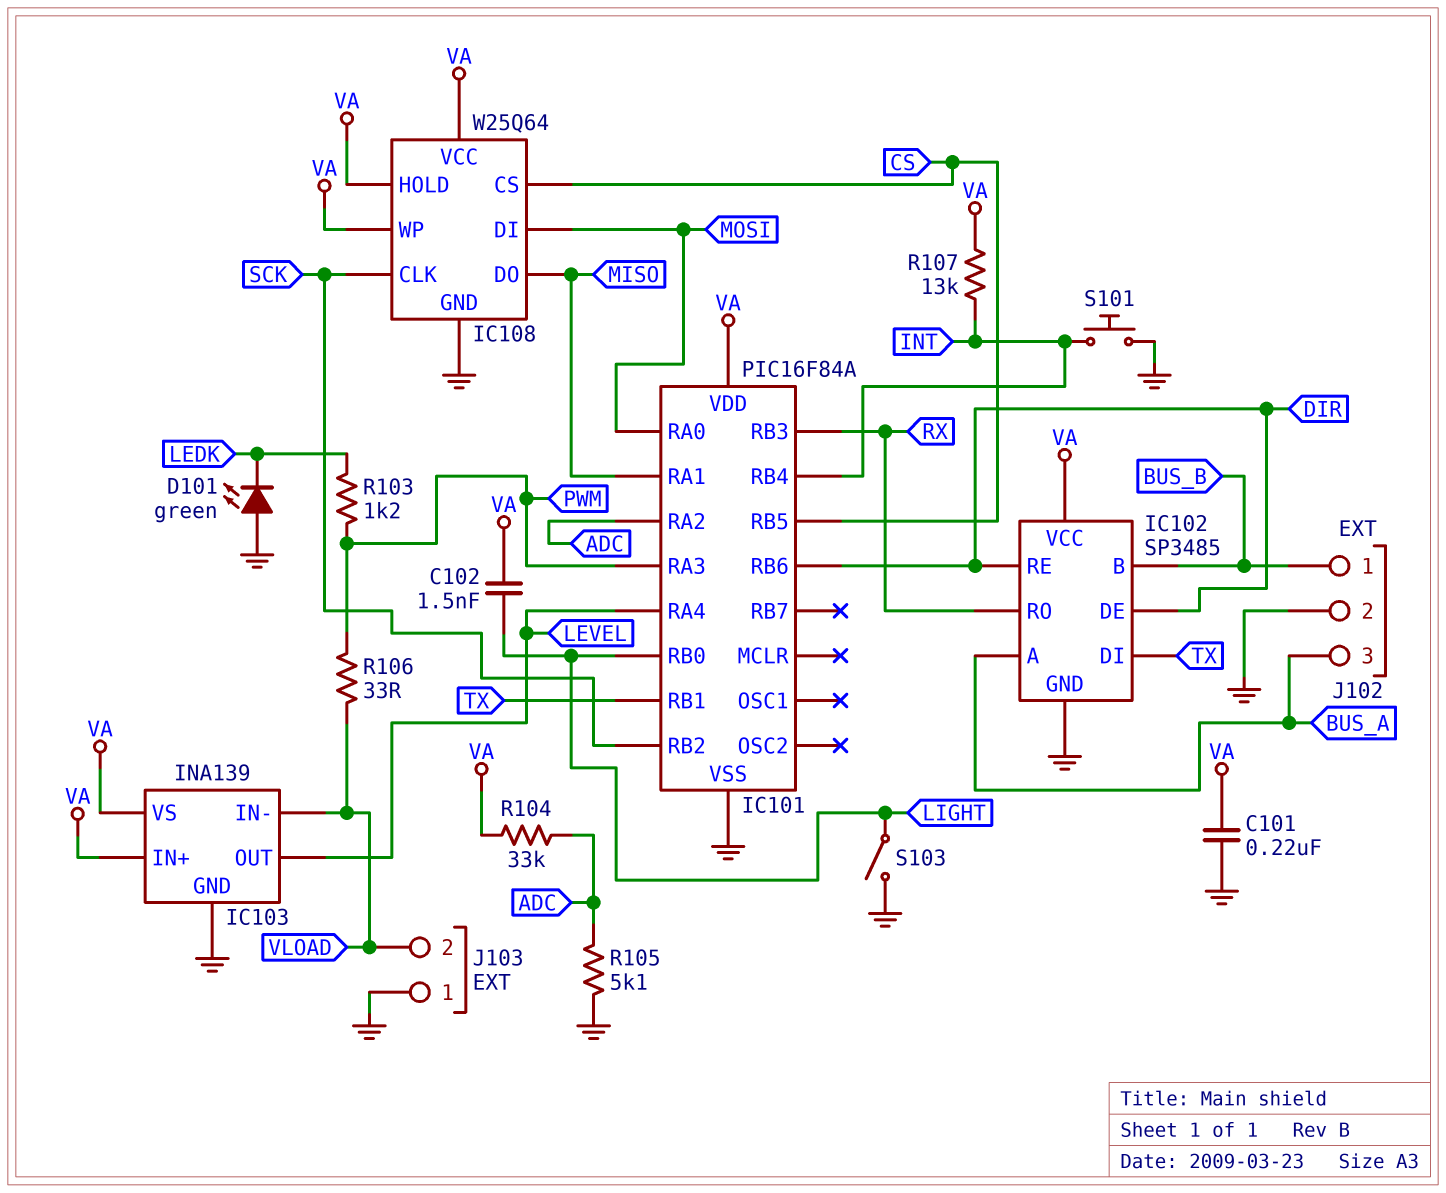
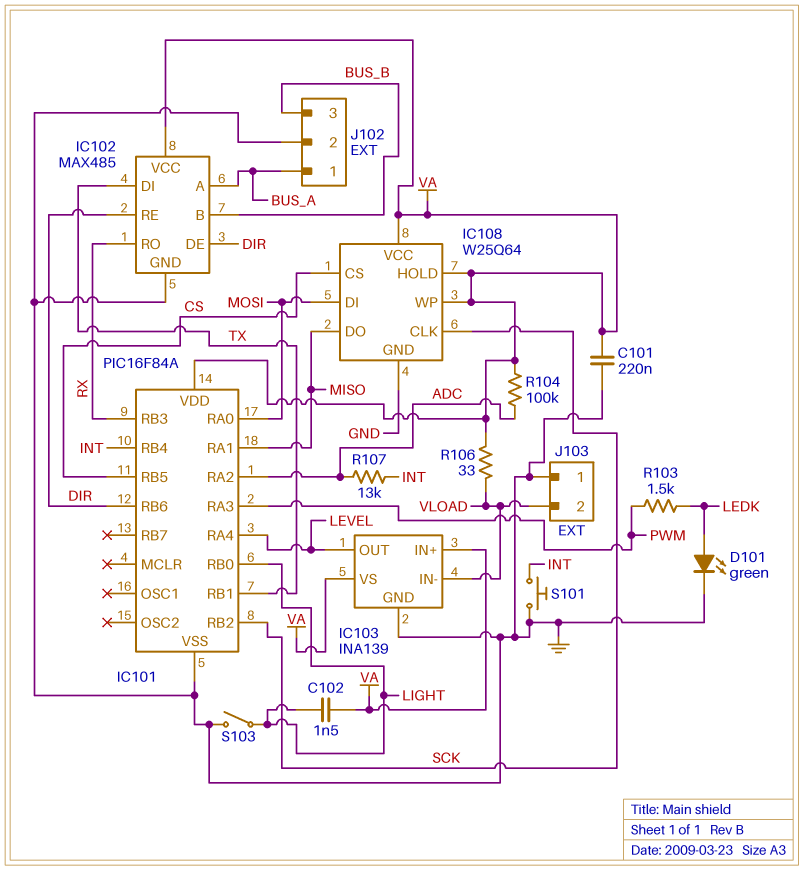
D101: LED green (A GND, K LEDK) -> LED green (A LEDK, K GND)
IC102: SP3485 -> MAX485
J102 pin 1: BUS_B -> BUS_A
J102 pin 3: BUS_A -> BUS_B
R103: 1.2k (LEDK, PWM) -> 1.5k (LEDK, PWM)
R104: 33k (ADC, VA) -> 100k (ADC, VA)
R105: 5.1k (ADC, GND) -> none
R106: 33 (PWM, VLOAD) -> 33 (VA, VLOAD)
R107: 13k (INT, VA) -> 13k (ADC, INT)

